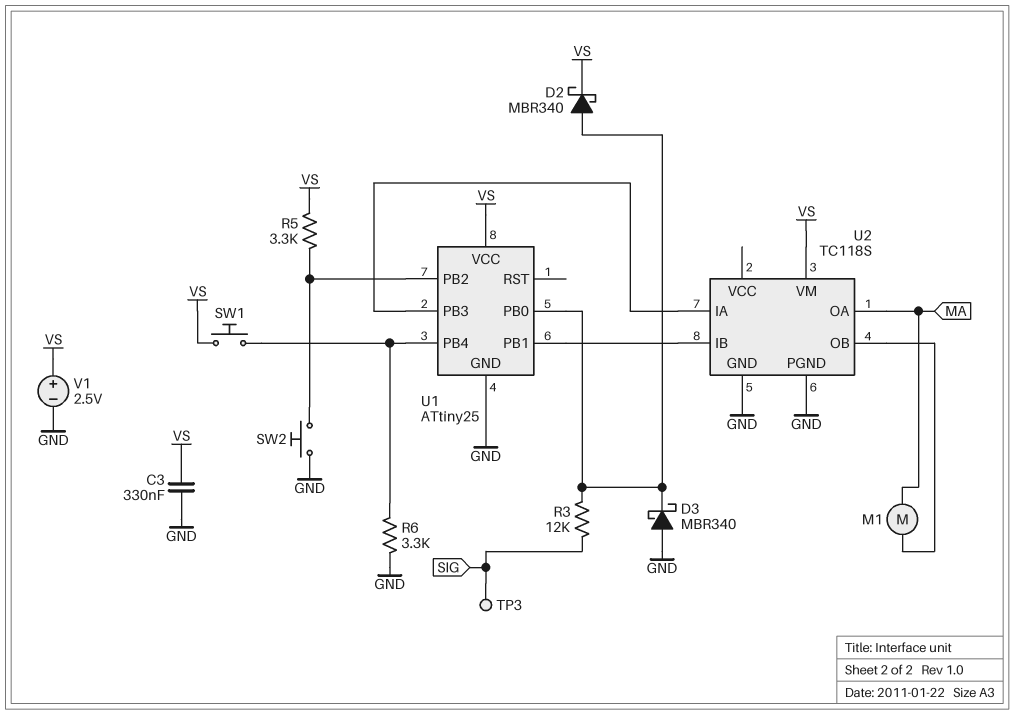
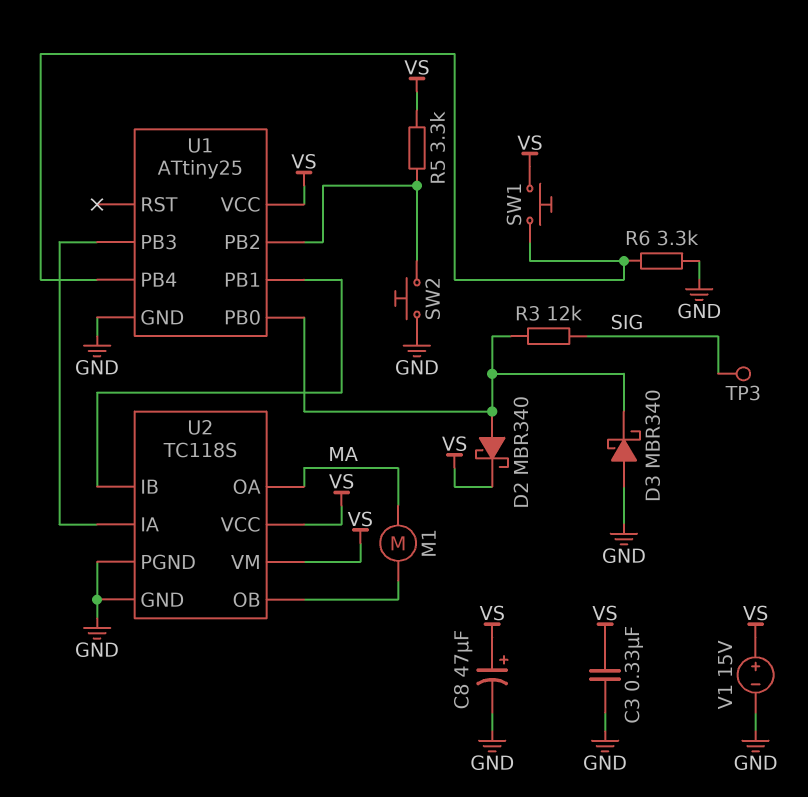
C8: none -> 47uF (plus VS, minus GND)
U2 pin VCC: none -> VS
V1: 2.5V (plus VS, minus GND) -> 15V (plus VS, minus GND)

